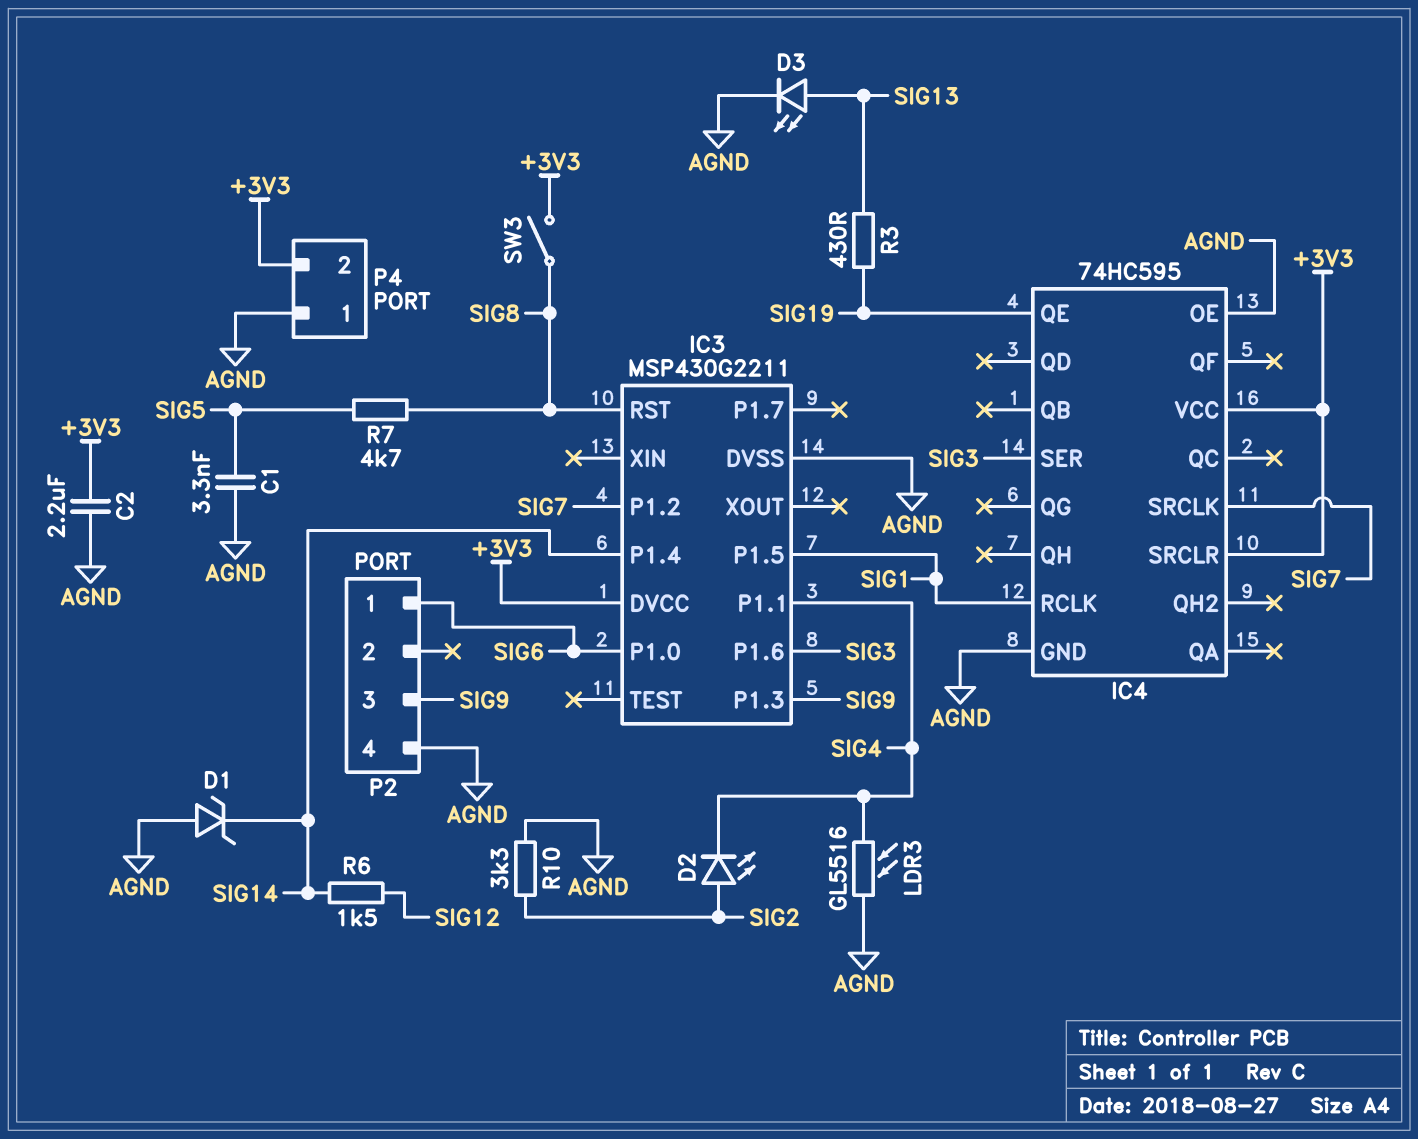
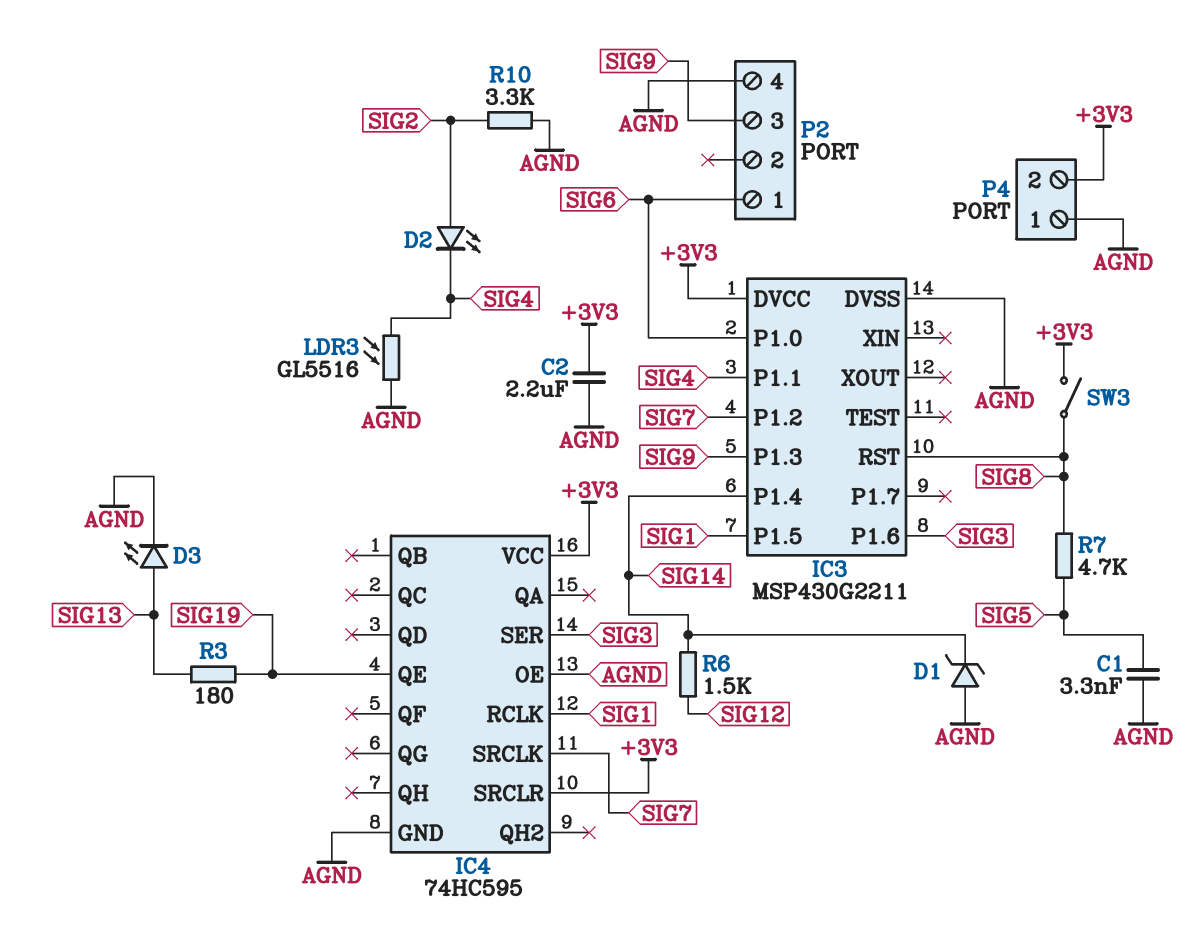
R3: 430 (SIG13, SIG19) -> 180 (SIG13, SIG19)

